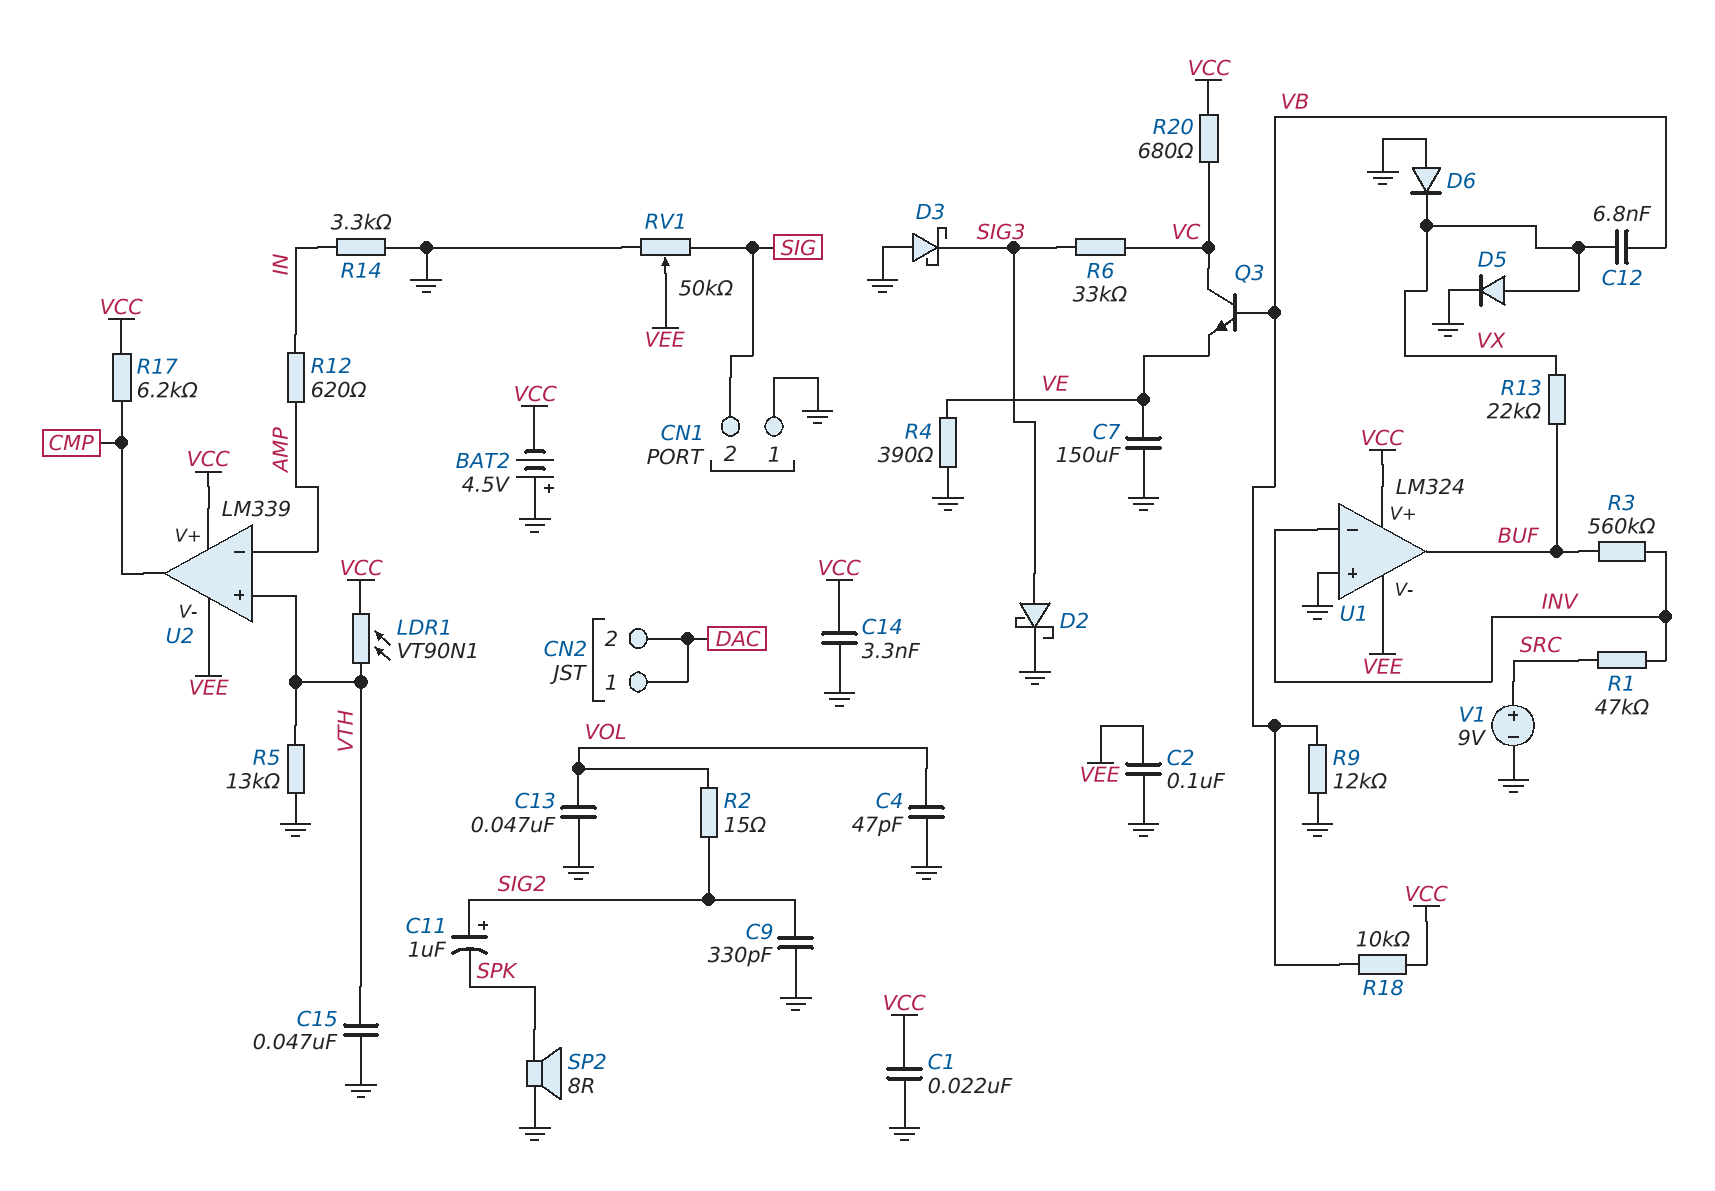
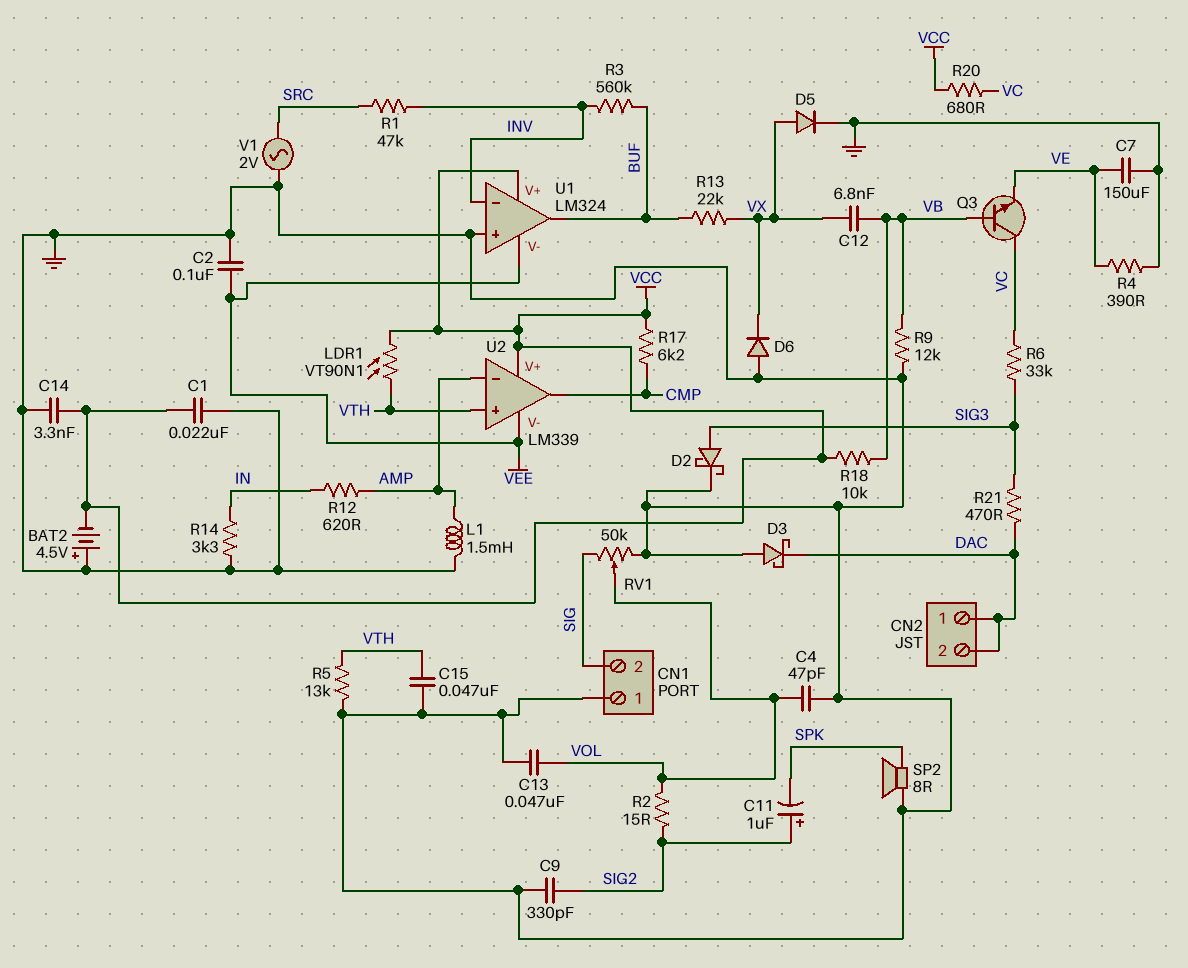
D3: schottky (A GND, K SIG3) -> schottky (A GND, K DAC)
L1: none -> 1.5mH (AMP, GND)
R21: none -> 470 (DAC, SIG3)
RV1: 50k (GND, SIG, wiper VEE) -> 50k (GND, SIG, wiper VOL)
V1: 9V (plus SRC, minus GND) -> AC 2V (GND, SRC)

